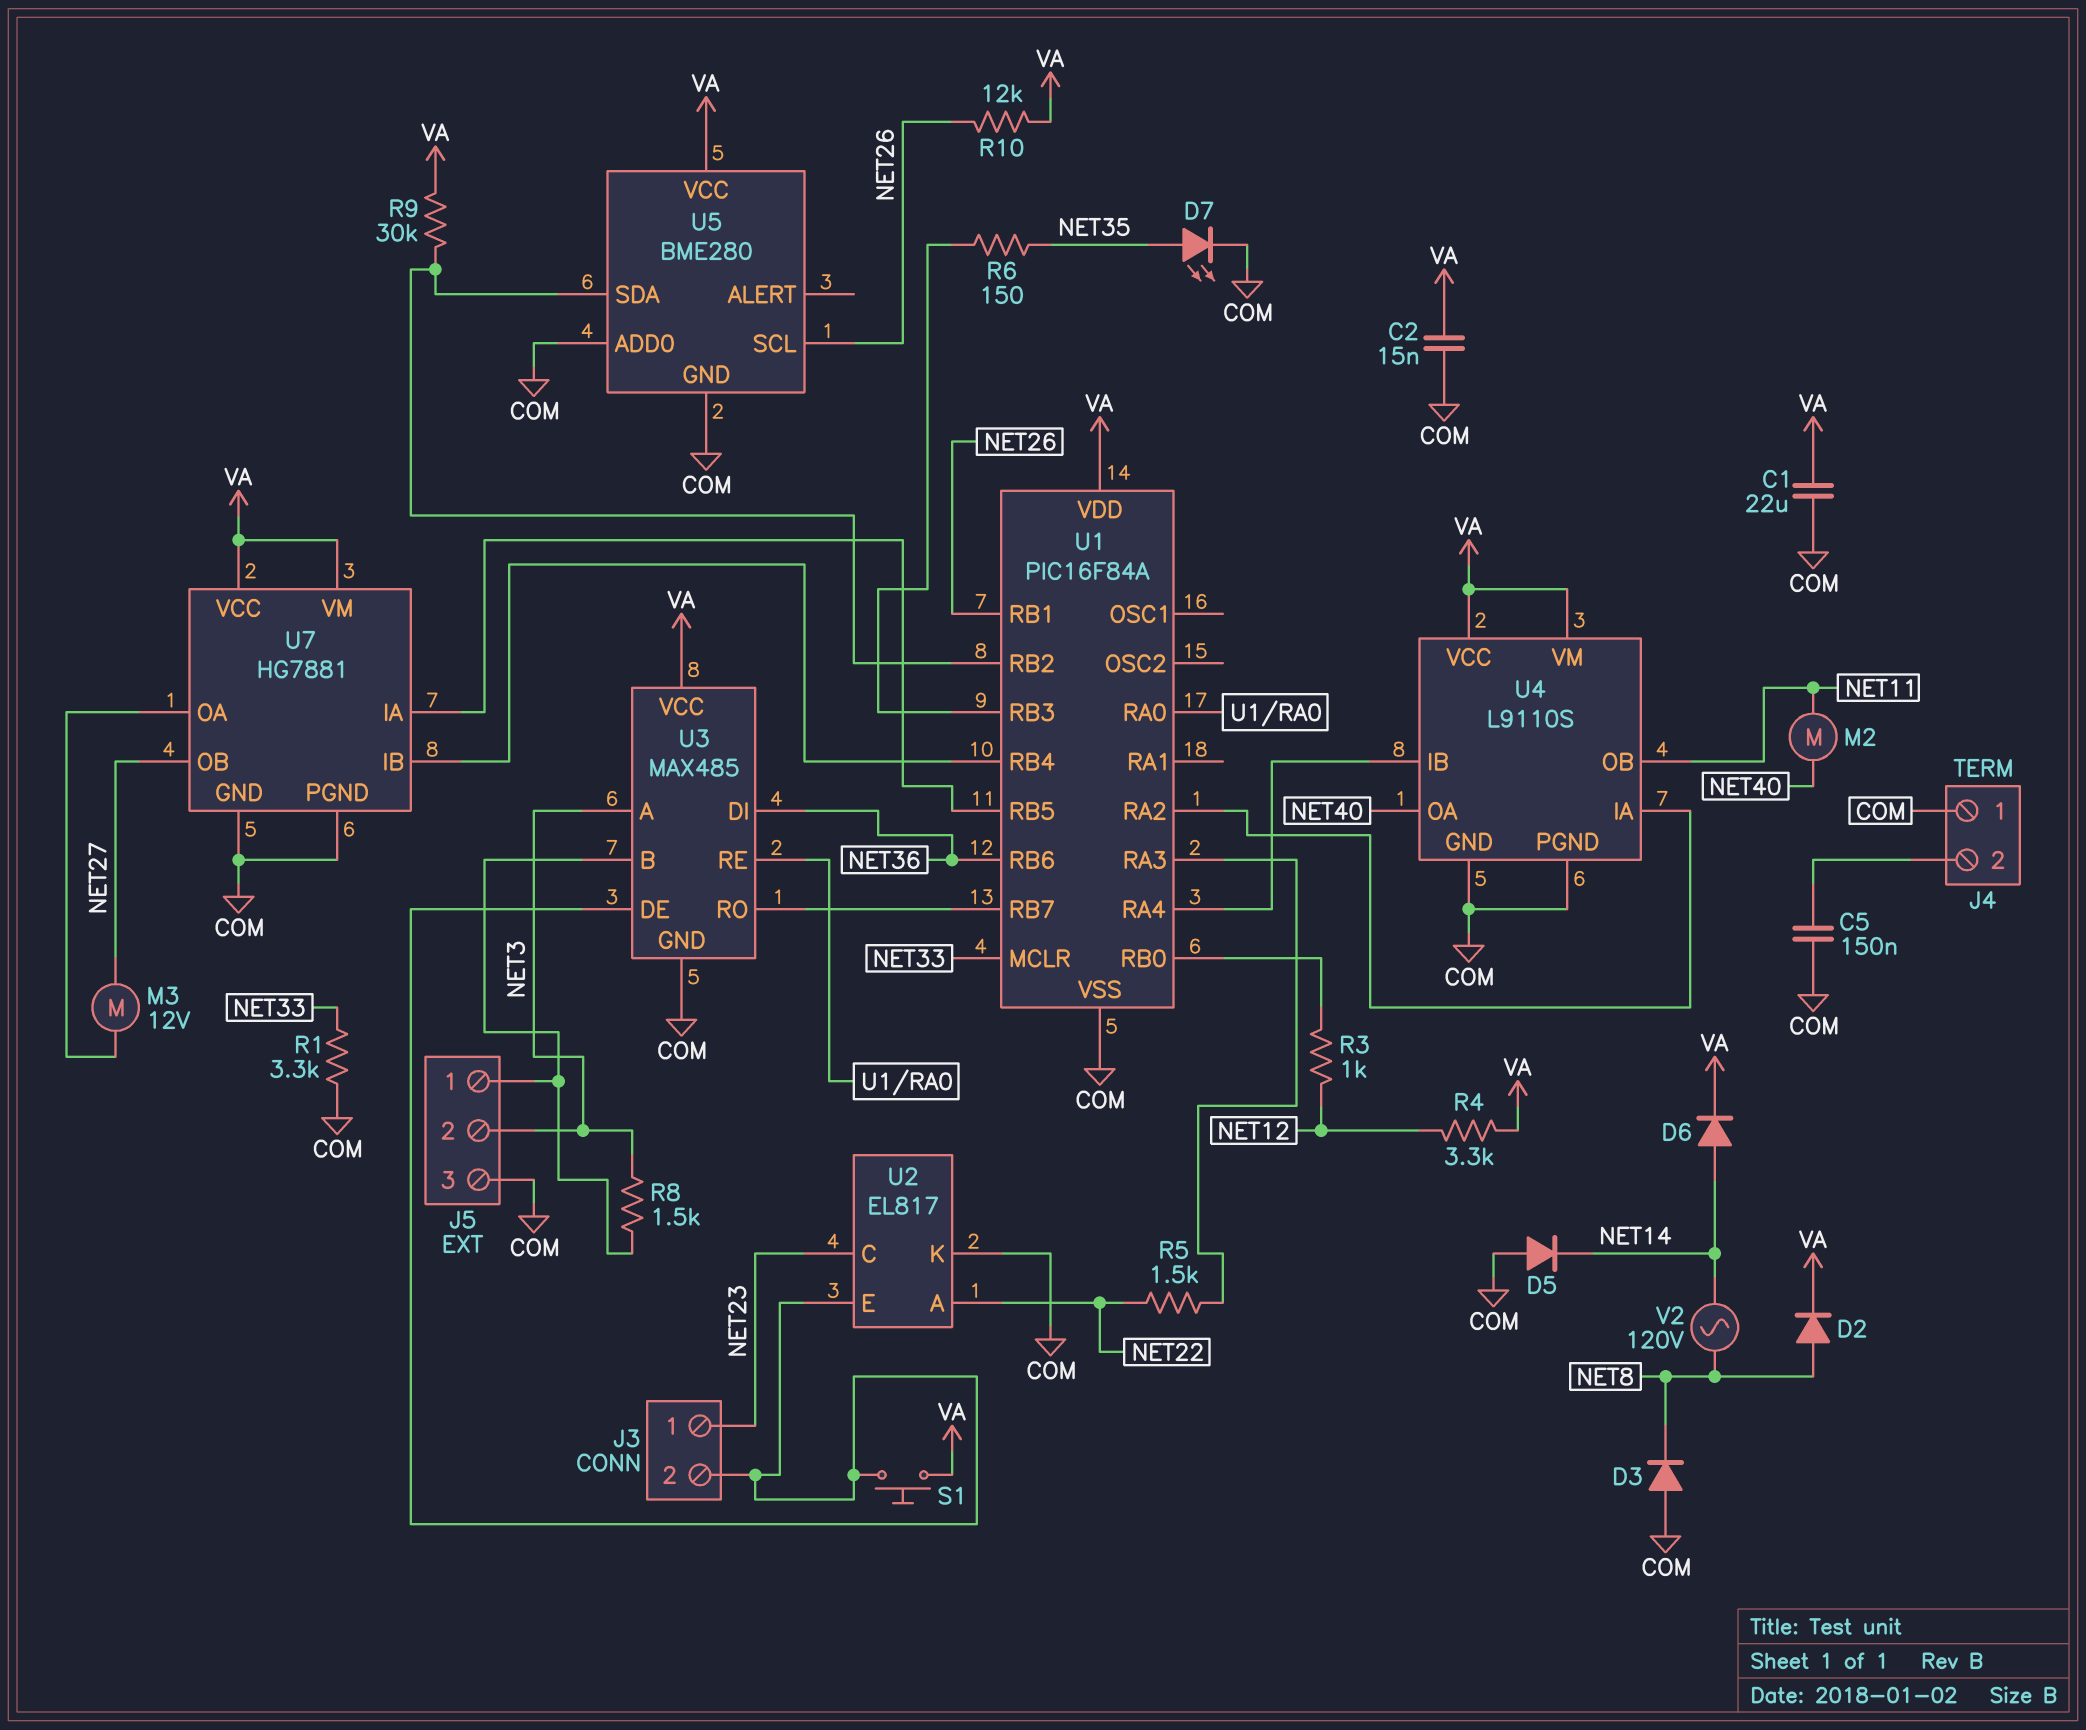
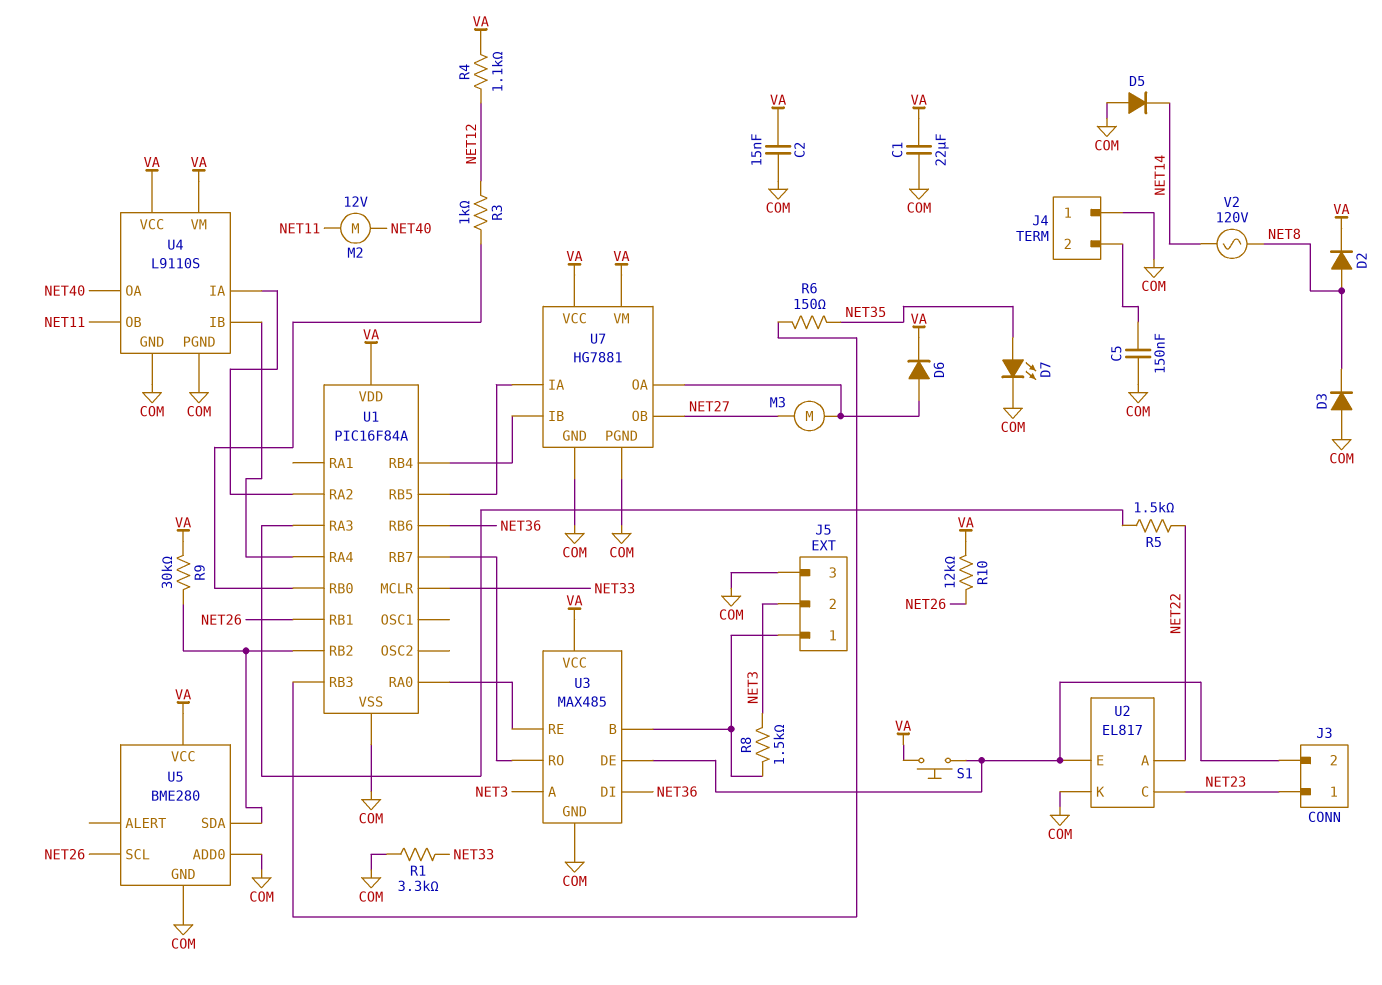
D6: diode (A NET14, K VA) -> diode (A U7/OA, K VA)
M2: motor (NET11, NET40) -> motor 12V (NET11, NET40)
M3: motor 12V (NET27, U7/OA) -> motor (NET27, U7/OA)
R4: 3.3k (NET12, VA) -> 1.1k (NET12, VA)

